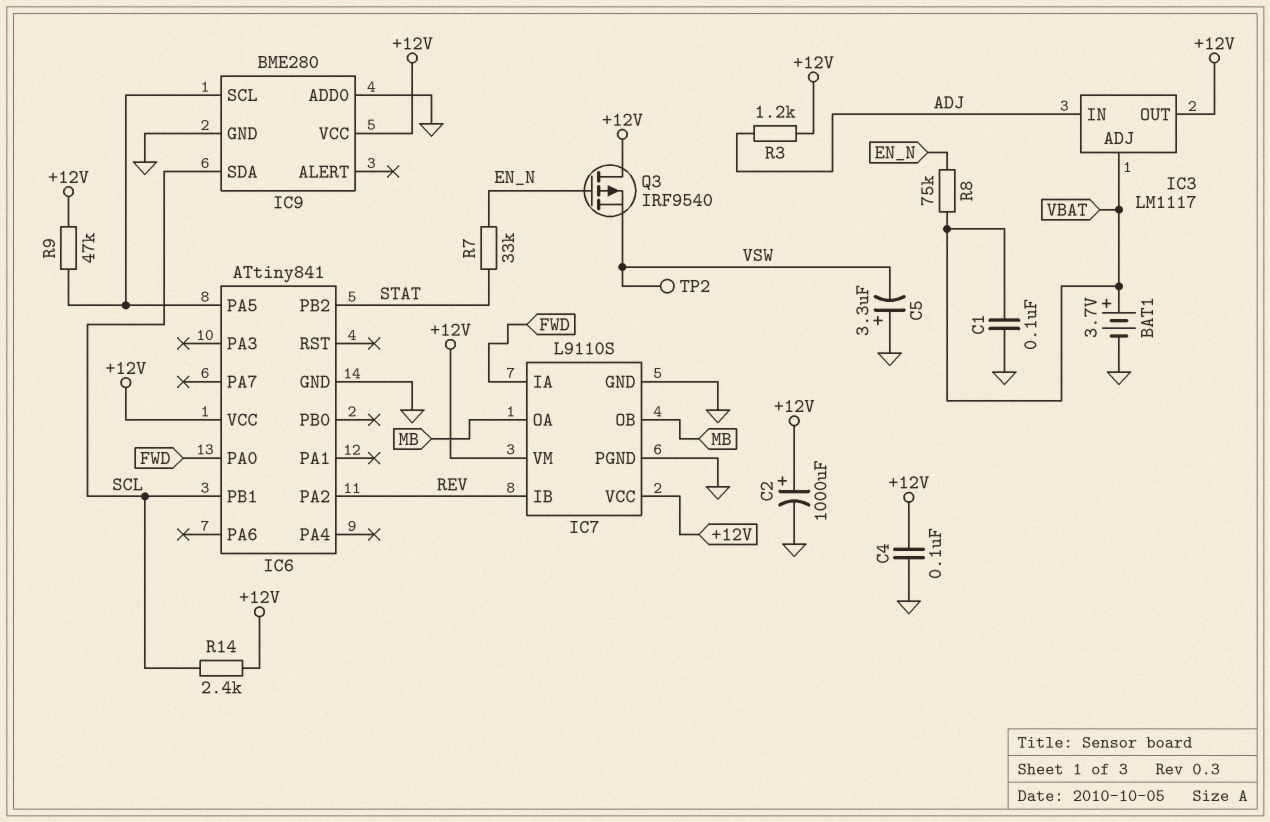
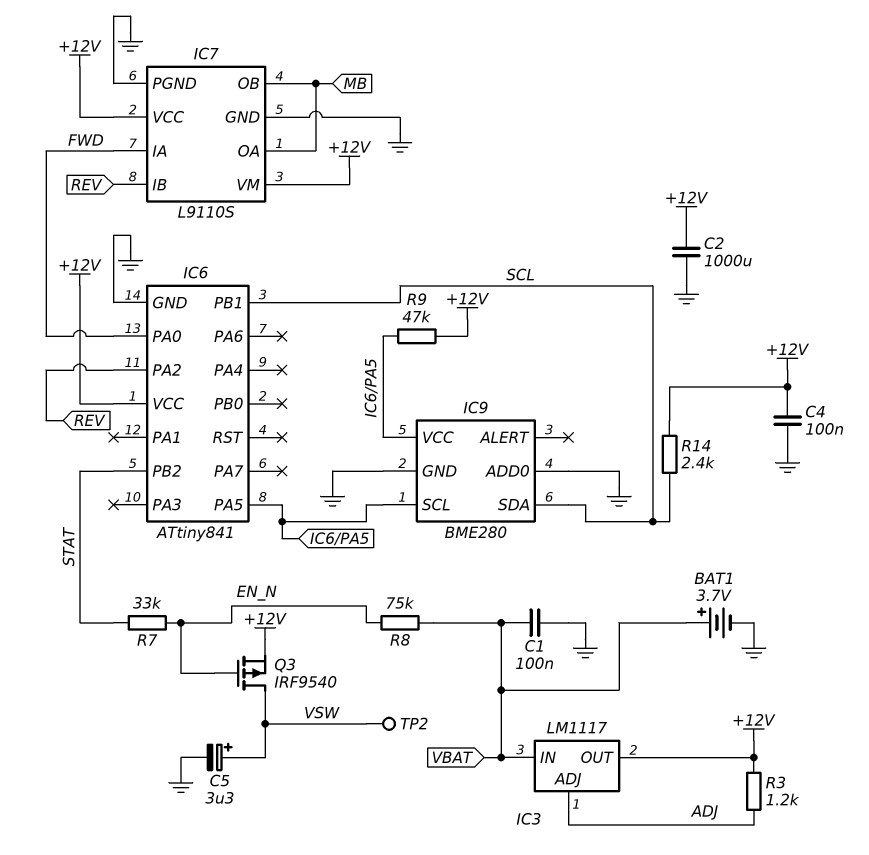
C2: 1000uF (plus +12V, minus GND) -> 1000uF (+12V, GND)
C5: 3.3uF (plus GND, minus VSW) -> 3.3uF (plus VSW, minus GND)
IC3 pin ADJ: VBAT -> ADJ
IC3 pin IN: ADJ -> VBAT
IC9 pin VCC: +12V -> IC6/PA5
Q3: PMOS IRF9540 (G EN_N, D +12V, S VSW) -> PMOS IRF9540 (G EN_N, D VSW, S +12V)

